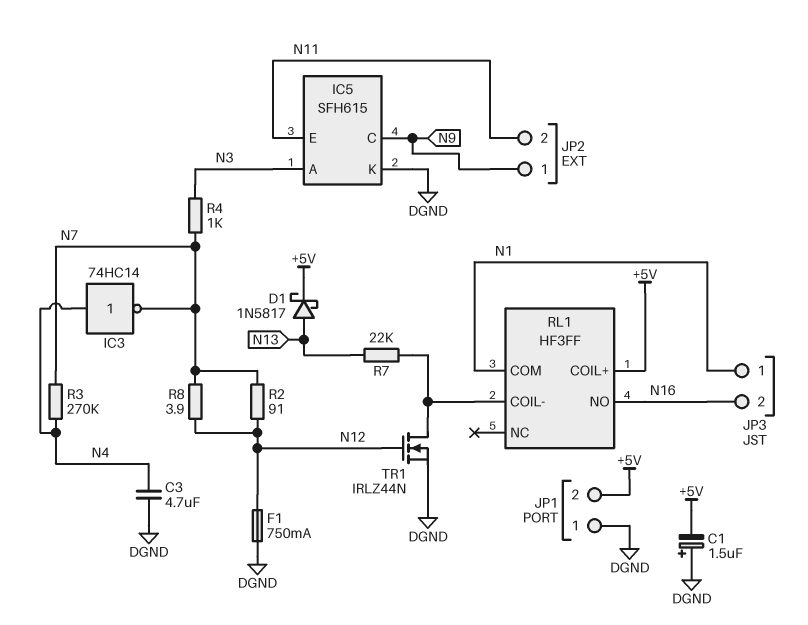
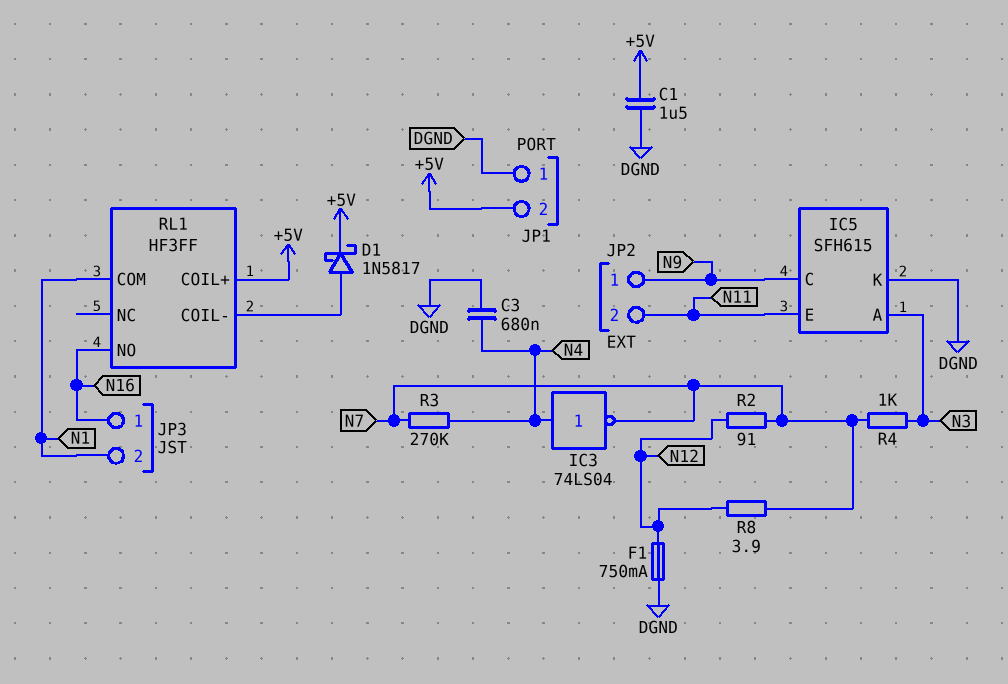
C1: 1.5uF (plus DGND, minus +5V) -> 1.5uF (+5V, DGND)
C3: 4.7uF (DGND, N4) -> 680nF (DGND, N4)
D1: schottky 1N5817 (A N13, K +5V) -> schottky 1N5817 (A RL1/COIL-, K +5V)
IC3: NOT 74HC14 (in N4, out N7) -> NOT 74LS04 (in N4, out N7)
JP3 pin 1: N1 -> N16
JP3 pin 2: N16 -> N1
R7: 22k (N13, RL1/COIL-) -> none
TR1: NMOS IRLZ44N (G N12, D RL1/COIL-, S DGND) -> none

